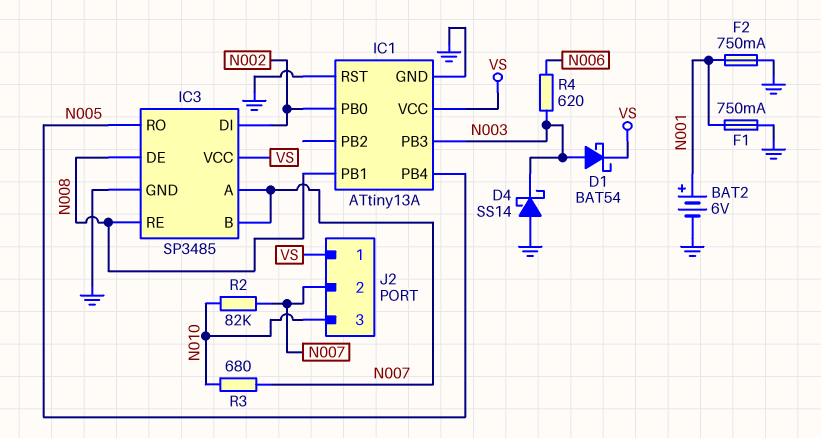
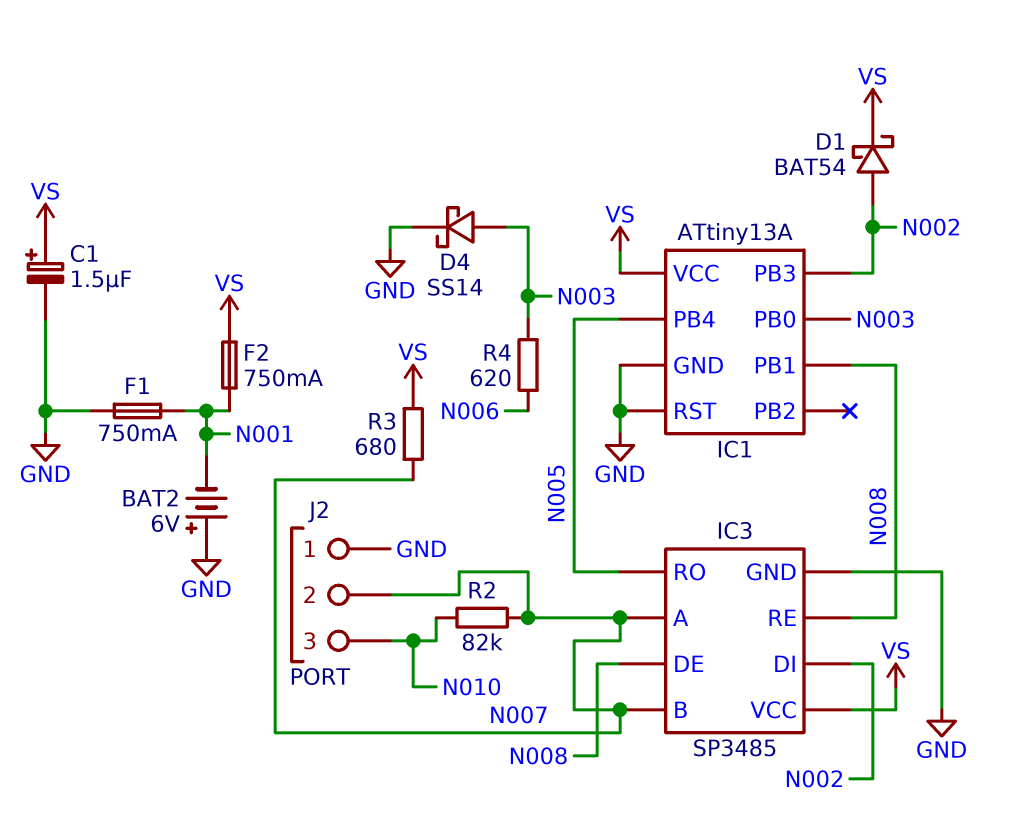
BAT2: 6V (plus N001, minus GND) -> 6V (plus GND, minus N001)
C1: none -> 1.5uF (plus VS, minus GND)
D1: schottky BAT54 (A N003, K VS) -> schottky BAT54 (A N002, K VS)
D4: schottky SS14 (A GND, K N003) -> schottky SS14 (A N003, K GND)
F2: 750mA (GND, N001) -> 750mA (N001, VS)
IC1 pin PB0: N002 -> N003
IC1 pin PB3: N003 -> N002
J2 pin 1: VS -> GND
R3: 680 (N007, N010) -> 680 (N007, VS)

